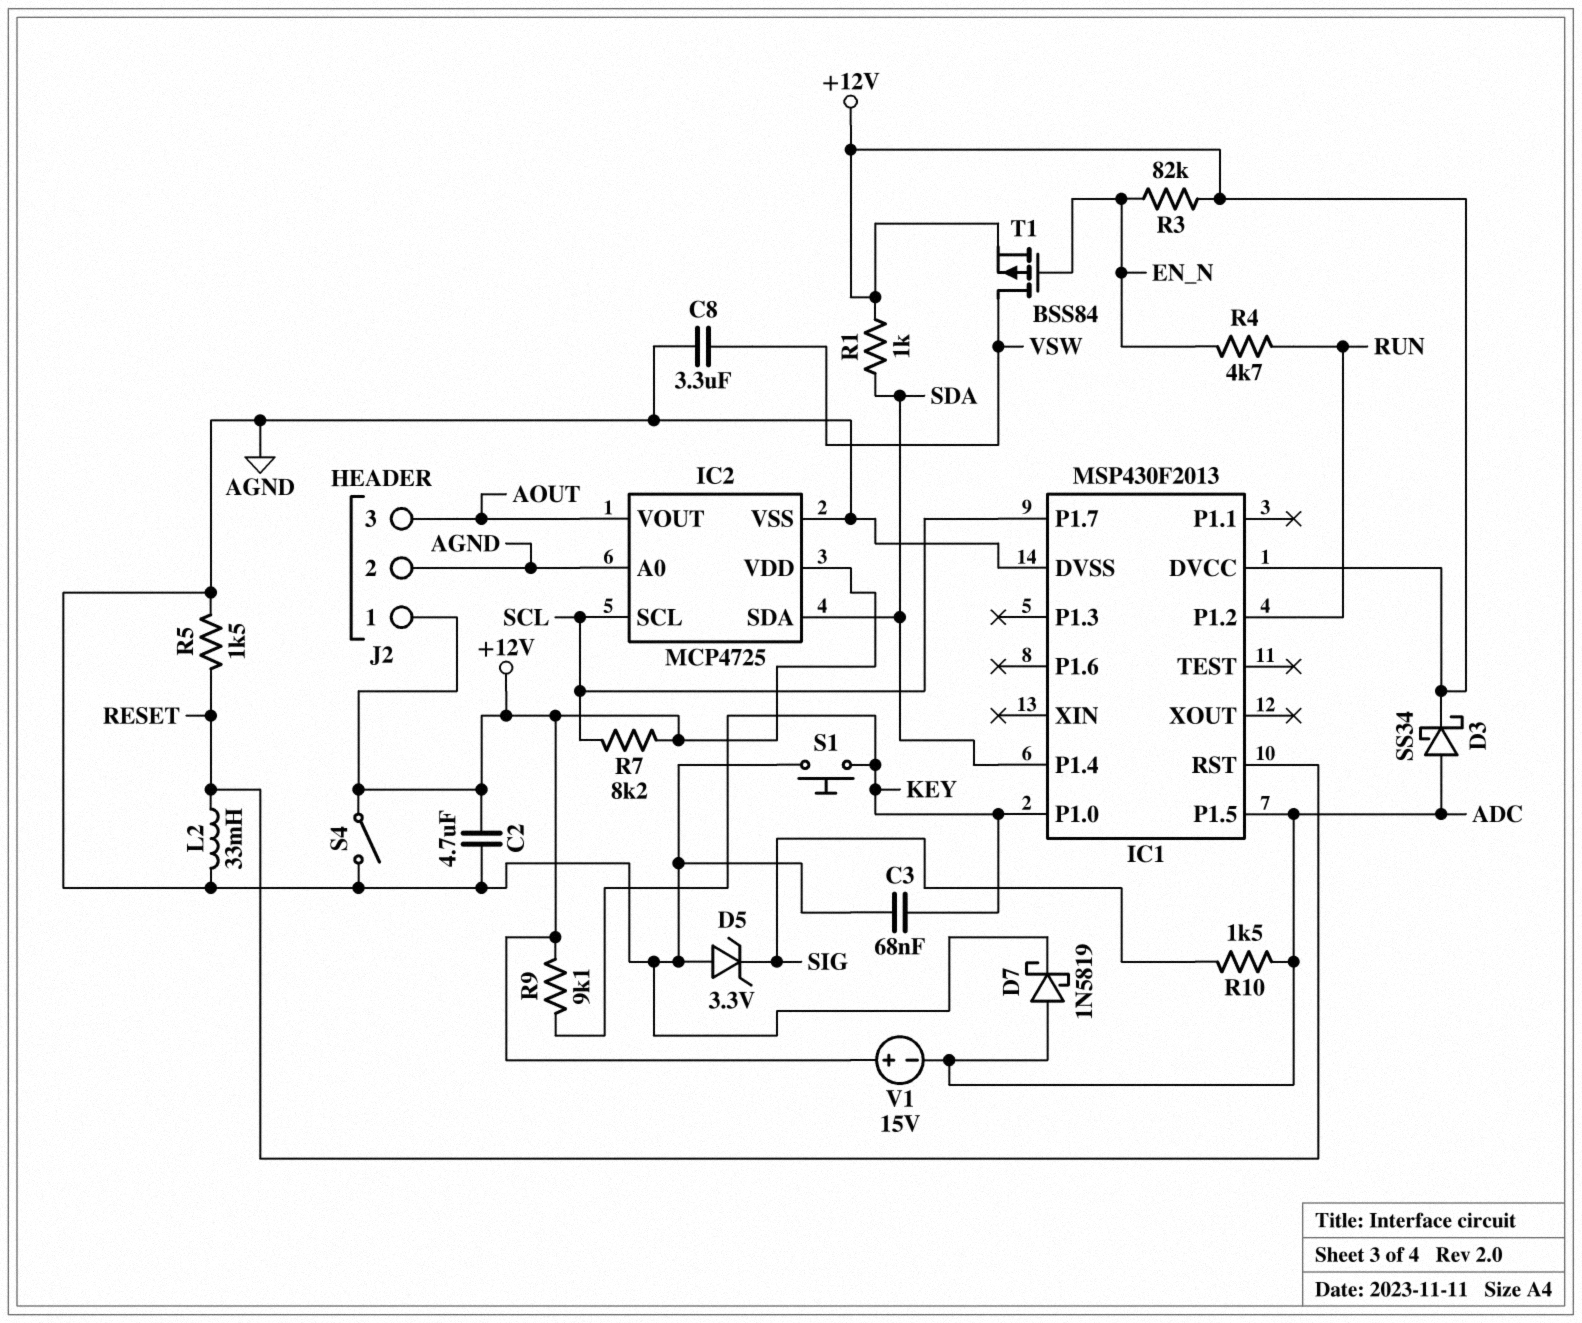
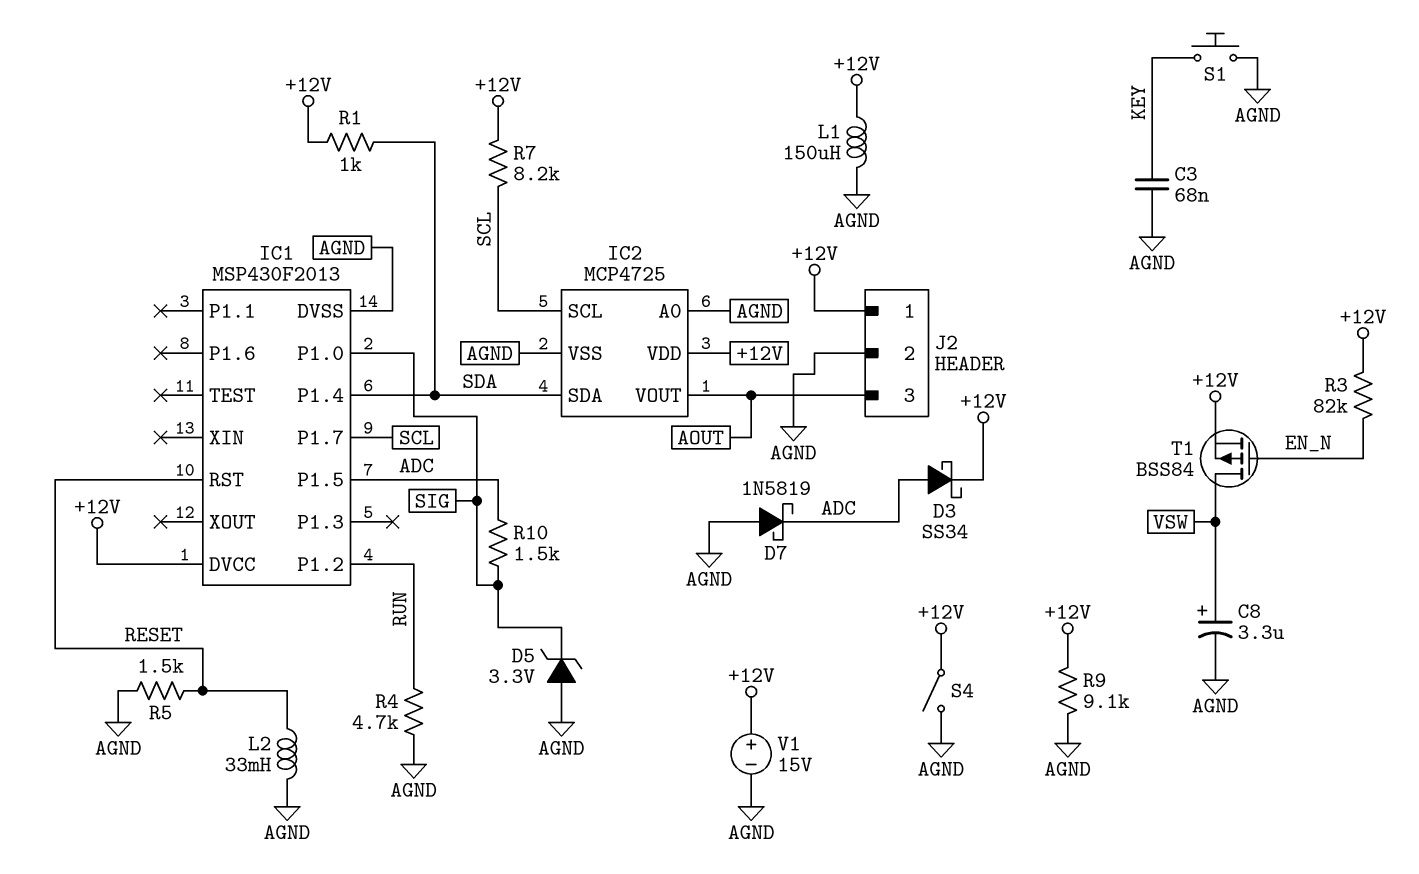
C2: 4.7uF (+12V, AGND) -> none
C8: 3.3uF (AGND, VSW) -> 3.3uF (plus VSW, minus AGND)
D7: schottky 1N5819 (A ADC, K AGND) -> schottky 1N5819 (A AGND, K ADC)
IC1 pin P1.0: KEY -> SIG
L1: none -> 150uH (+12V, AGND)
R4: 4.7k (EN_N, RUN) -> 4.7k (AGND, RUN)
R9: 9.1k (+12V, KEY) -> 9.1k (+12V, AGND)
V1: 15V (plus +12V, minus ADC) -> 15V (plus +12V, minus AGND)

